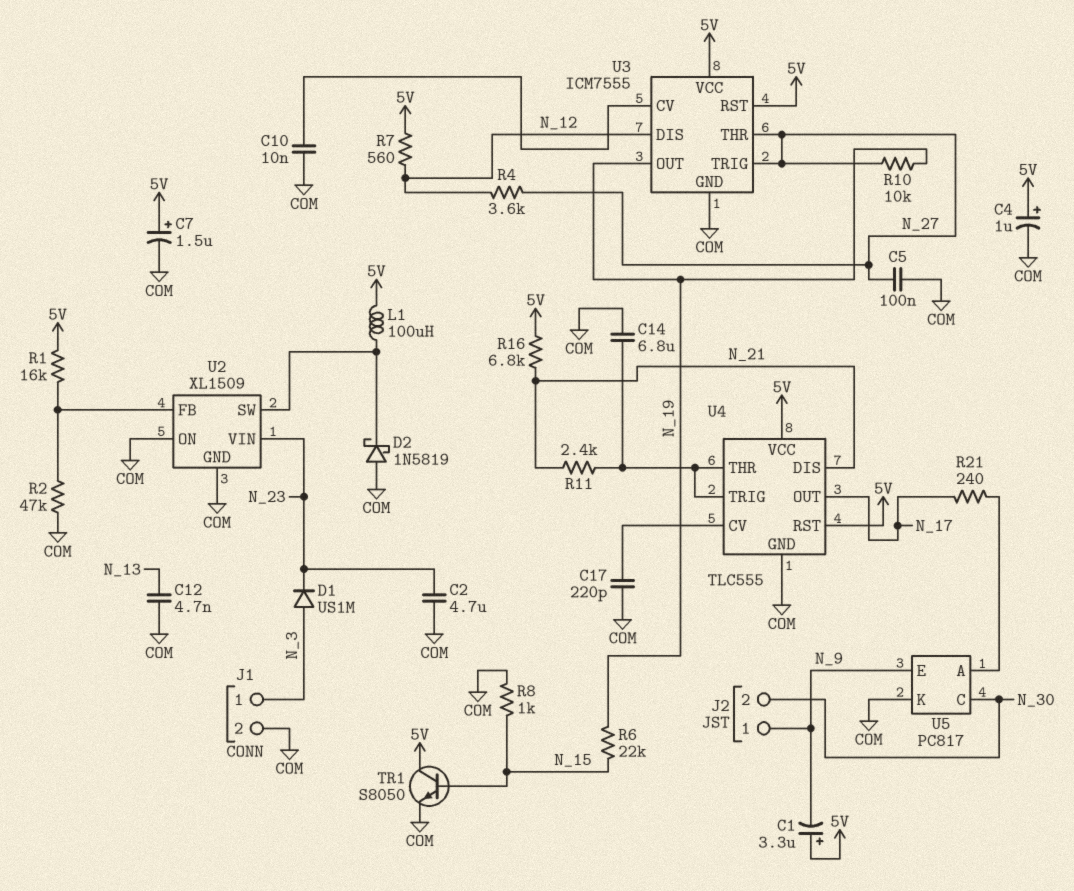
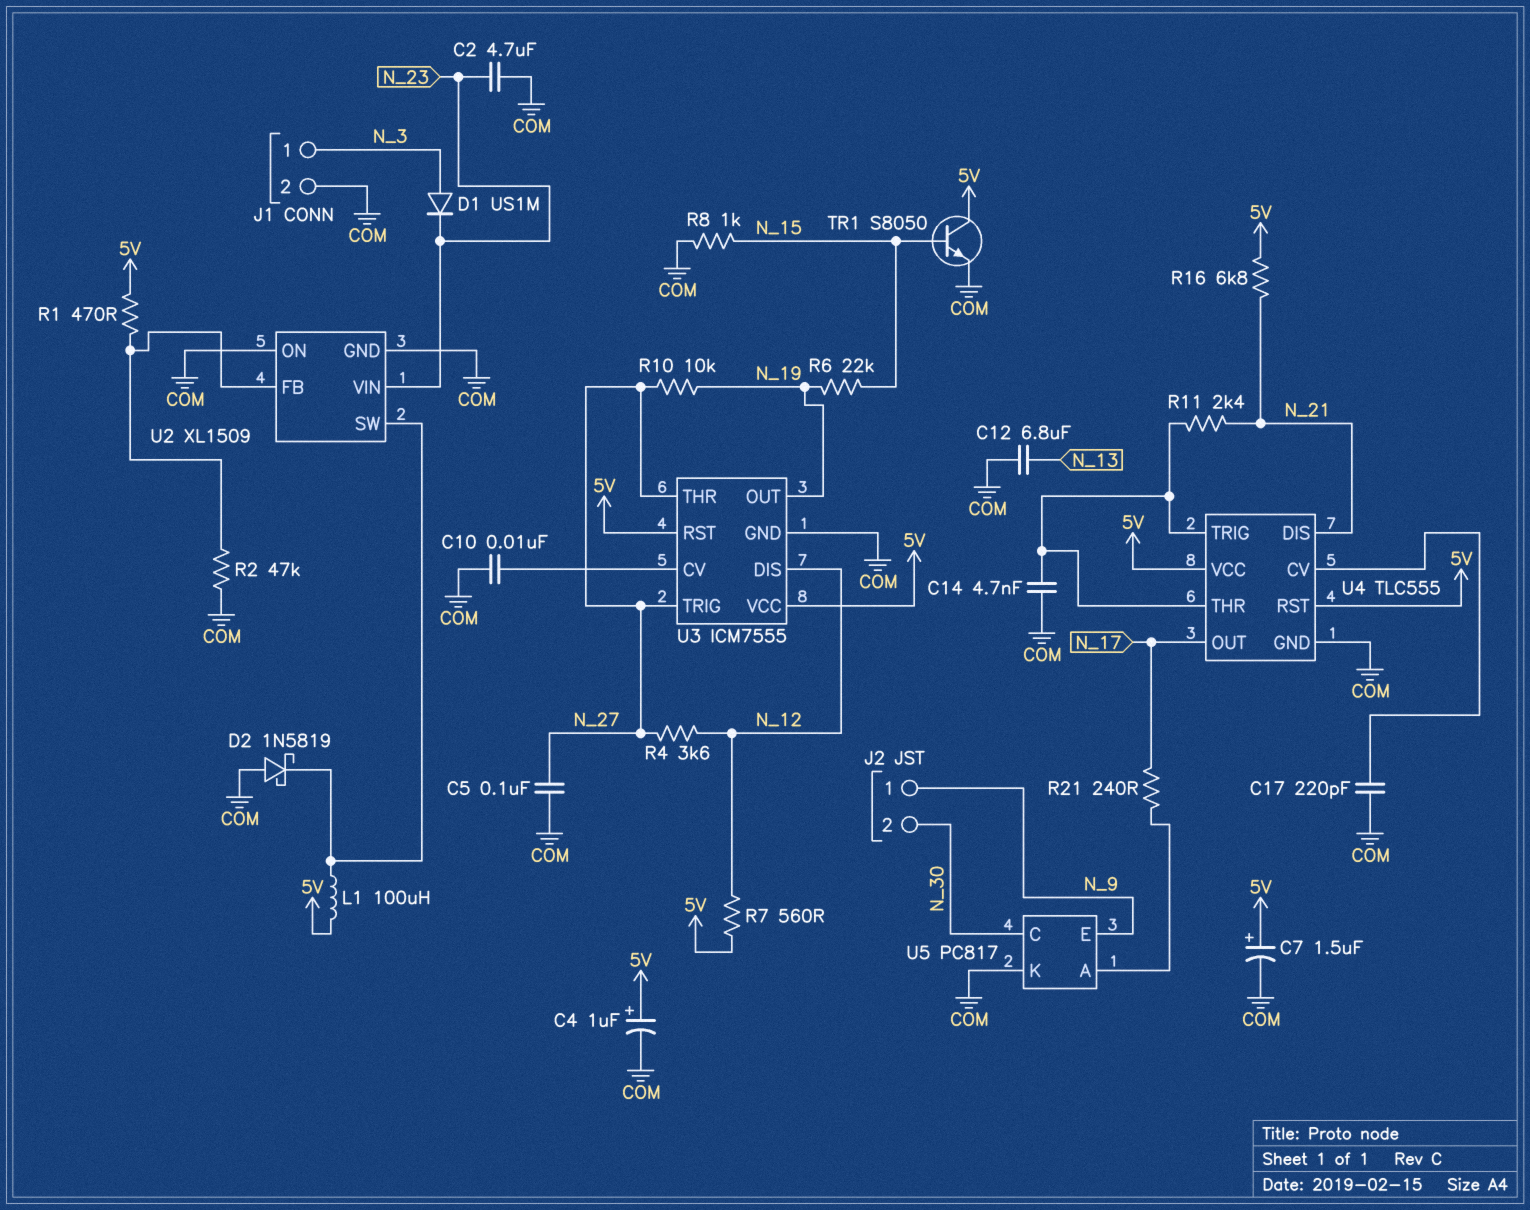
C1: 3.3uF (plus 5V, minus N_9) -> none
C12: 4.7nF (COM, N_13) -> 6.8uF (COM, N_13)
C14: 6.8uF (COM, U4/THR) -> 4.7nF (COM, U4/THR)
R1: 16k (5V, U2/FB) -> 470 (5V, U2/FB)

